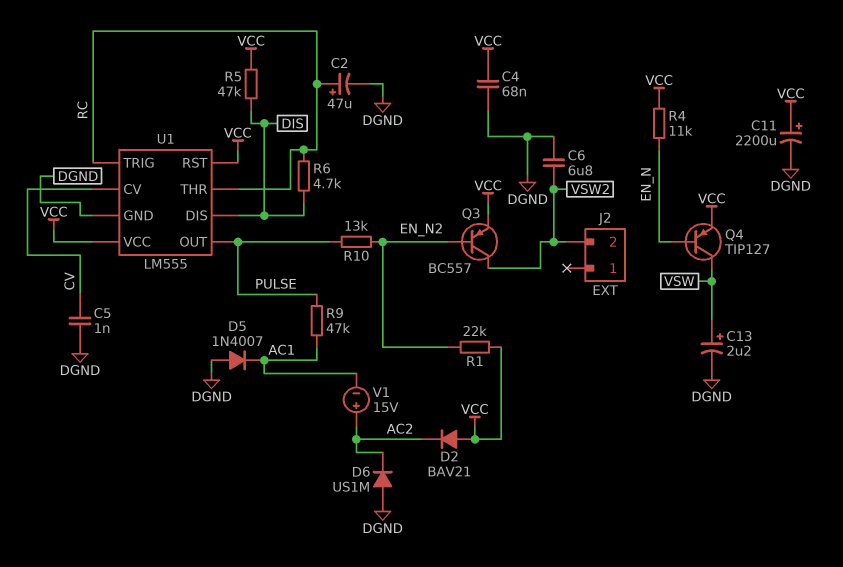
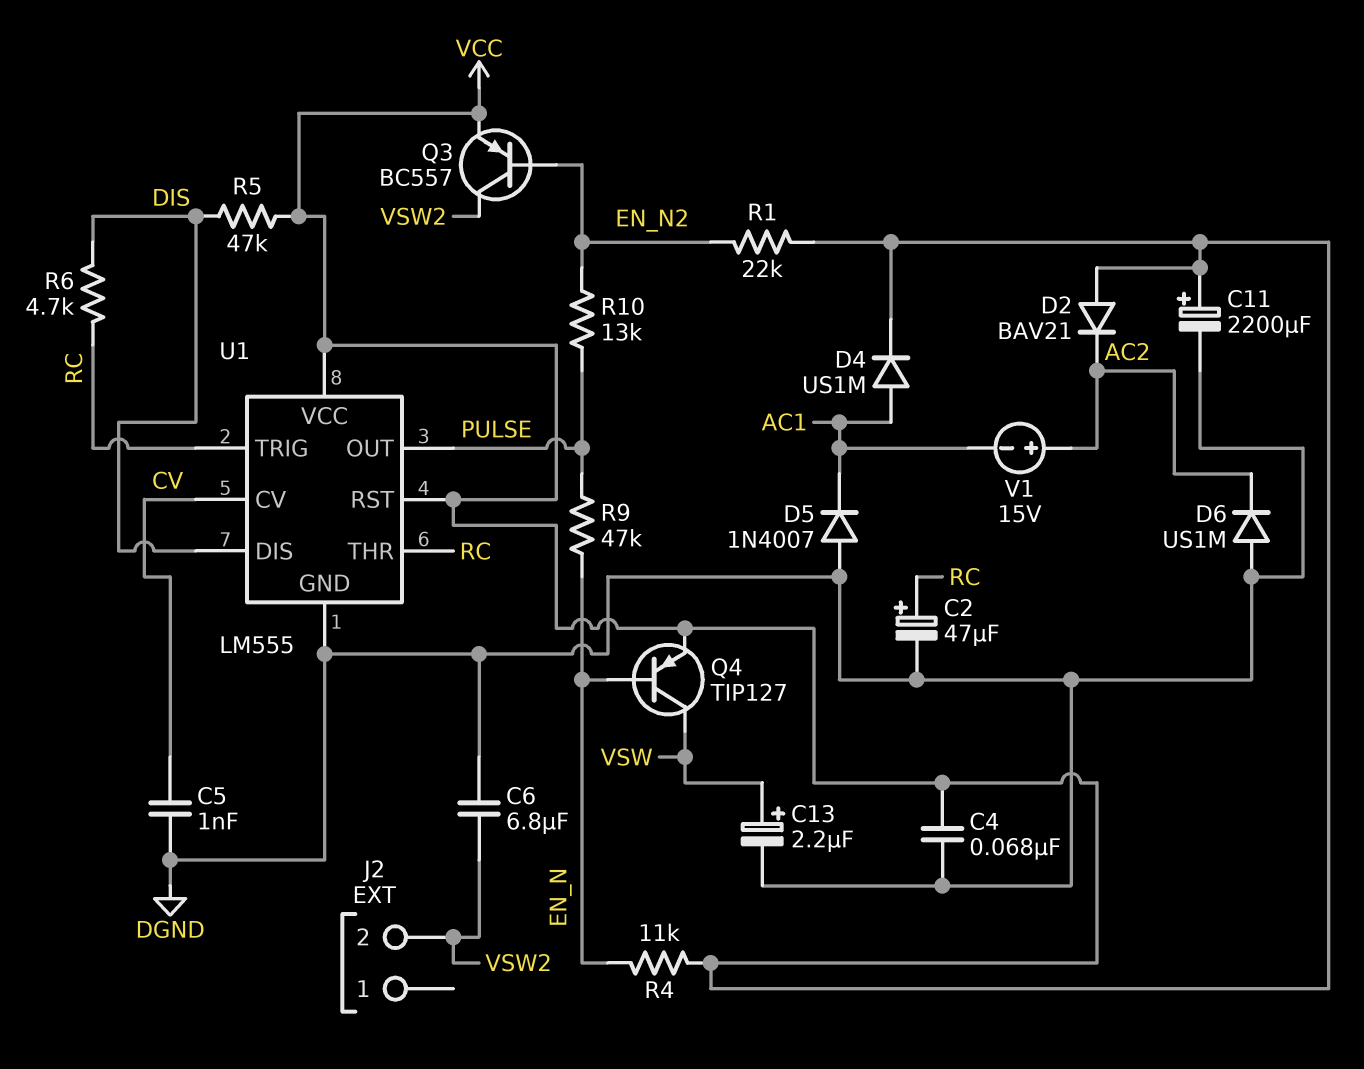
D4: none -> diode US1M (A AC1, K VCC)
R9: 47k (AC1, PULSE) -> 47k (EN_N, PULSE)

